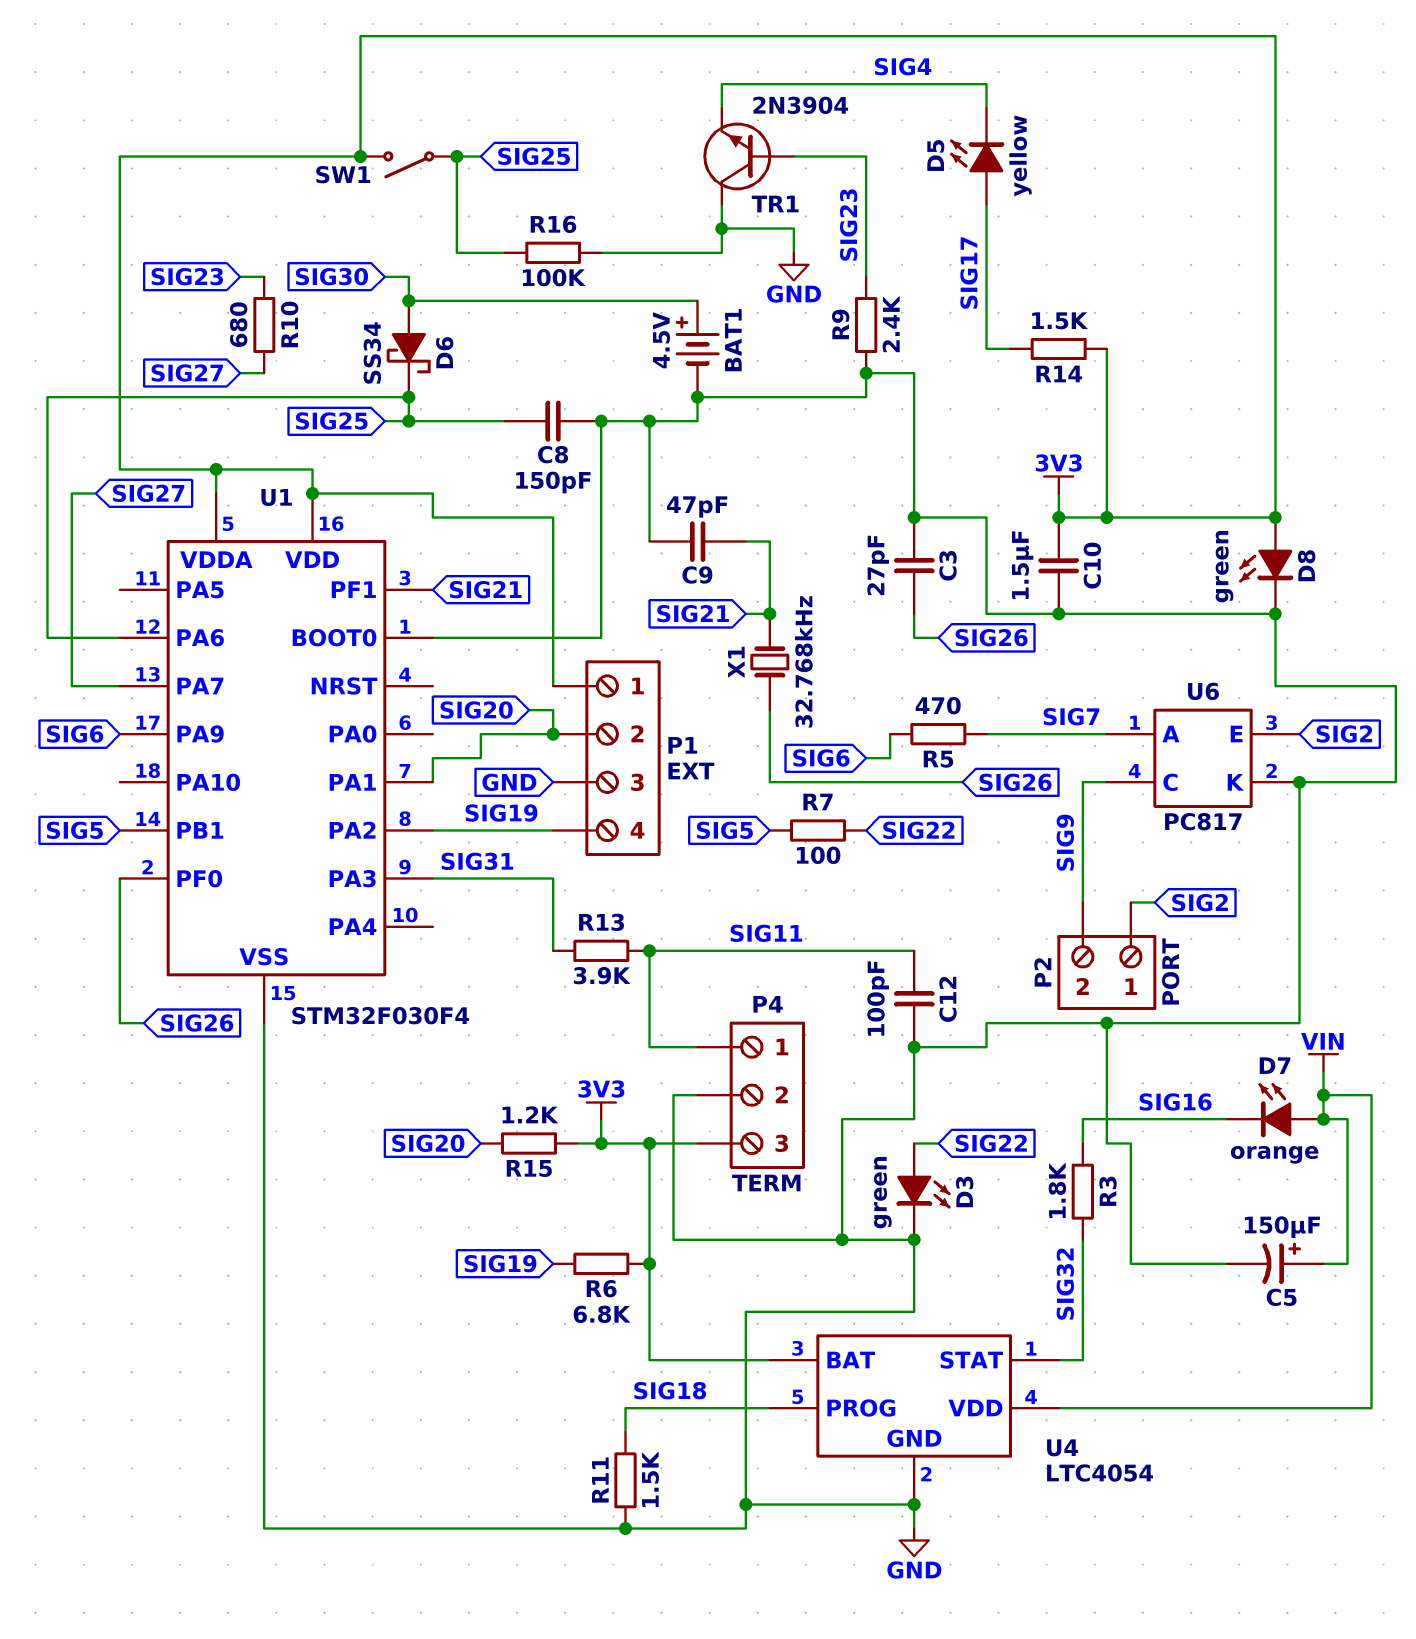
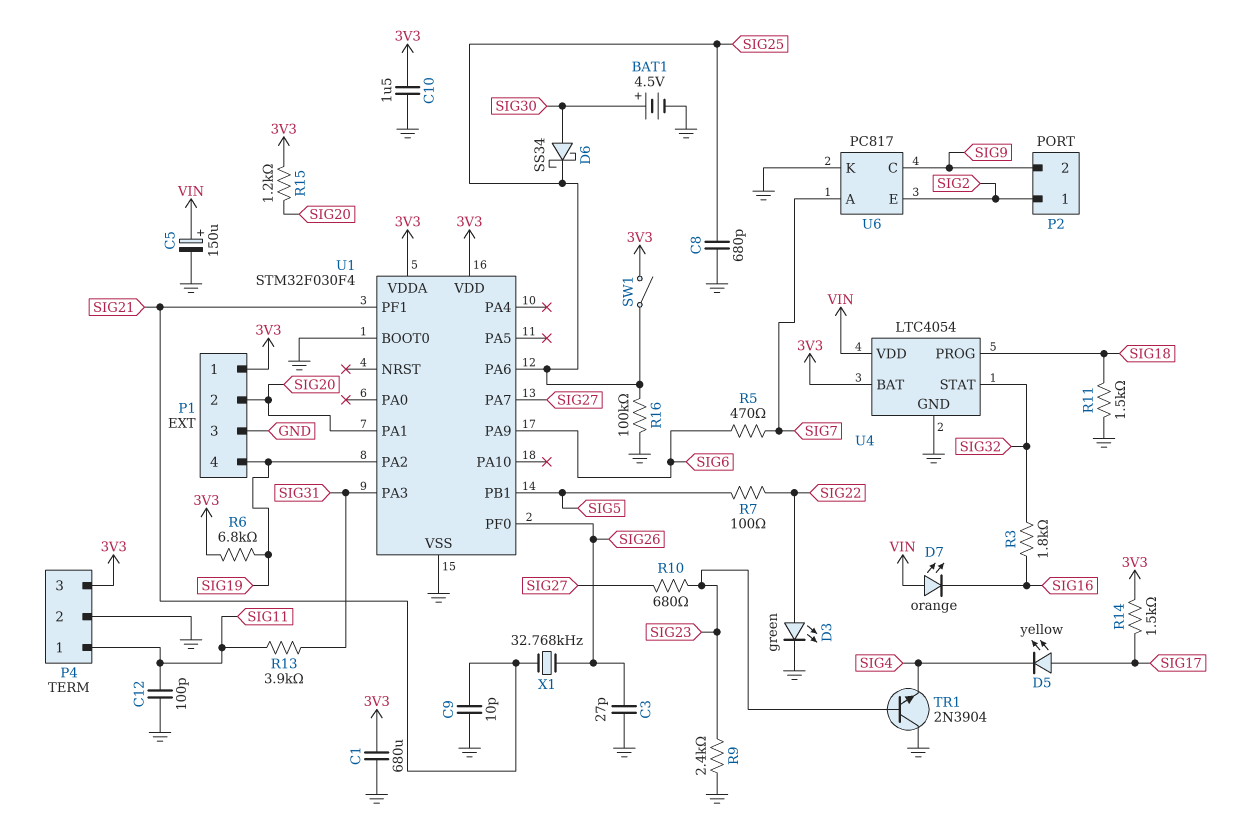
C1: none -> 680uF (3V3, GND)
C8: 150pF (GND, SIG25) -> 680pF (GND, SIG25)
C9: 47pF (GND, SIG21) -> 10pF (GND, SIG21)
D8: LED green (A 3V3, K GND) -> none

